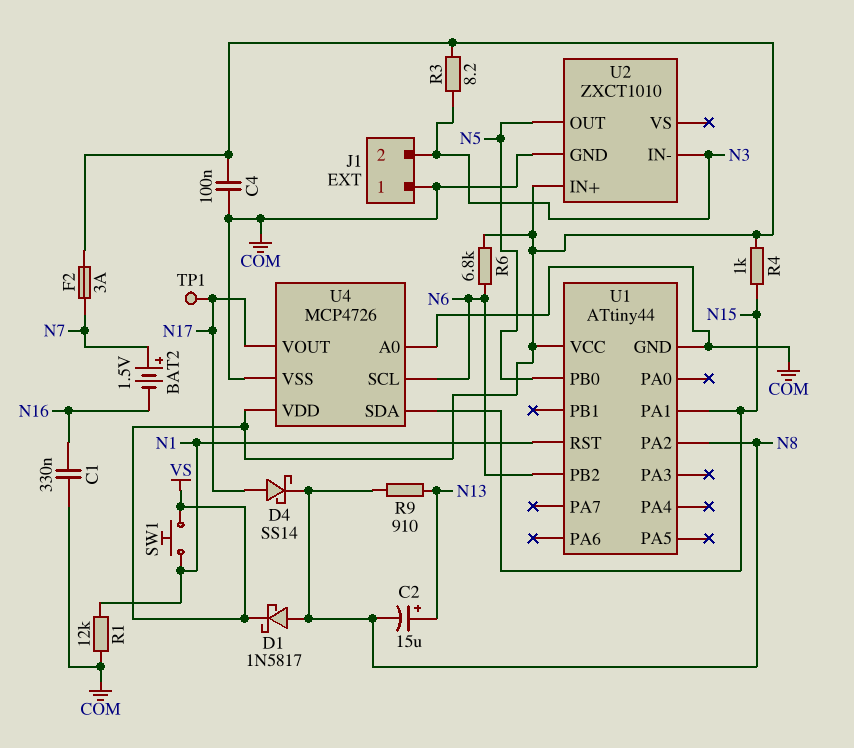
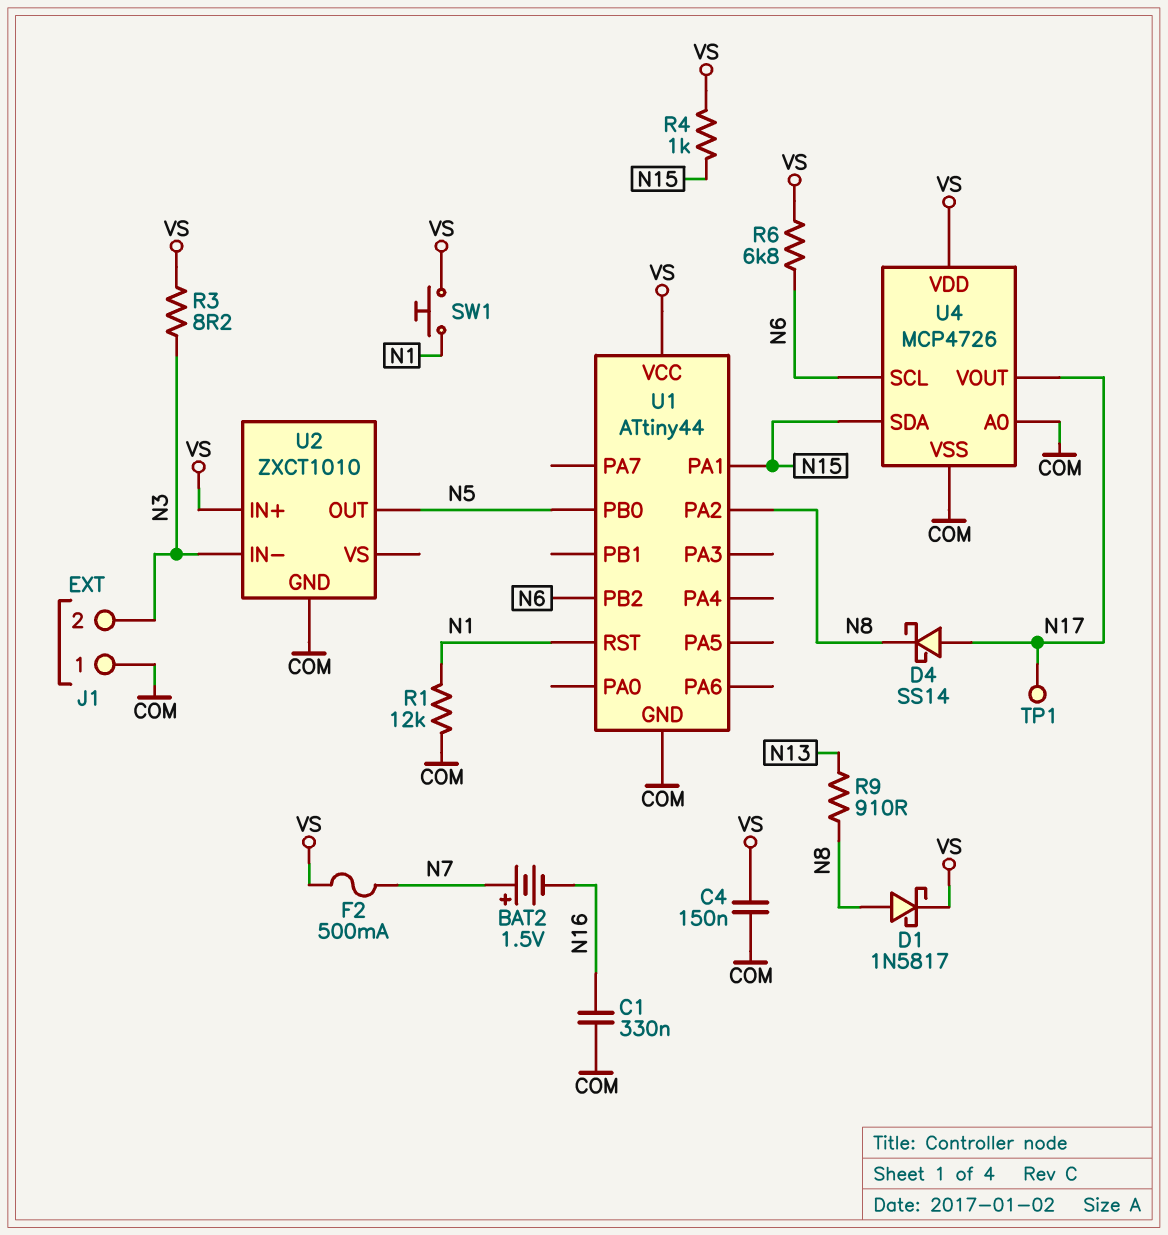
C2: 15uF (plus N13, minus N8) -> none
C4: 100nF (COM, VS) -> 150nF (COM, VS)
F2: 3A (N7, VS) -> 500mA (N7, VS)

